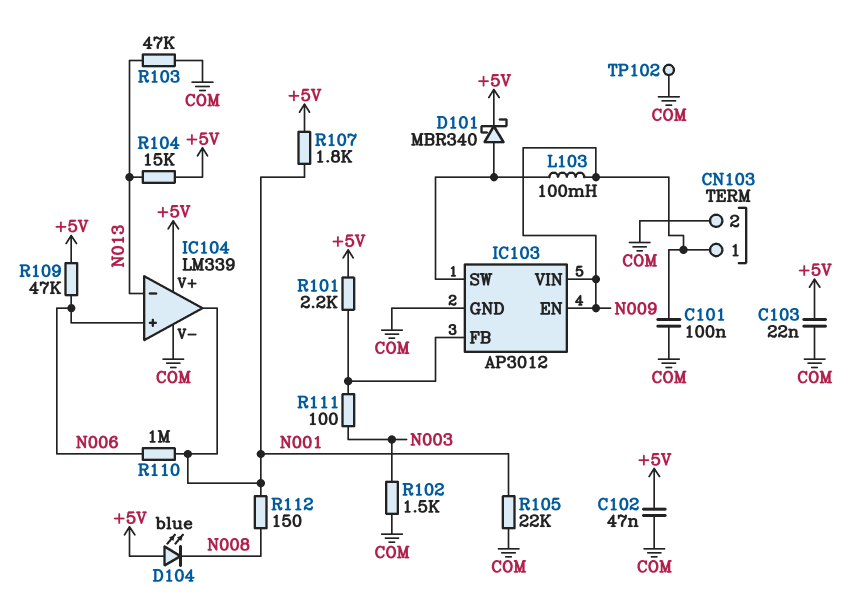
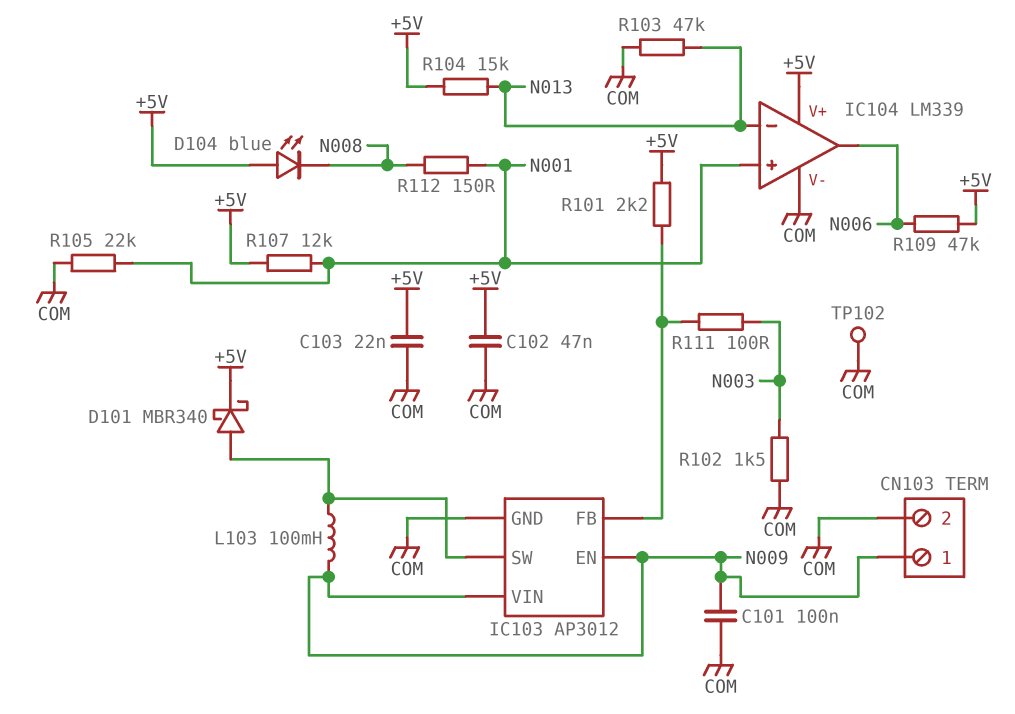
IC104 pin in+: N006 -> N001
IC104 pin out: N001 -> N006
R107: 1.8k (+5V, N001) -> 12k (+5V, N001)
R110: 1M (N001, N006) -> none

